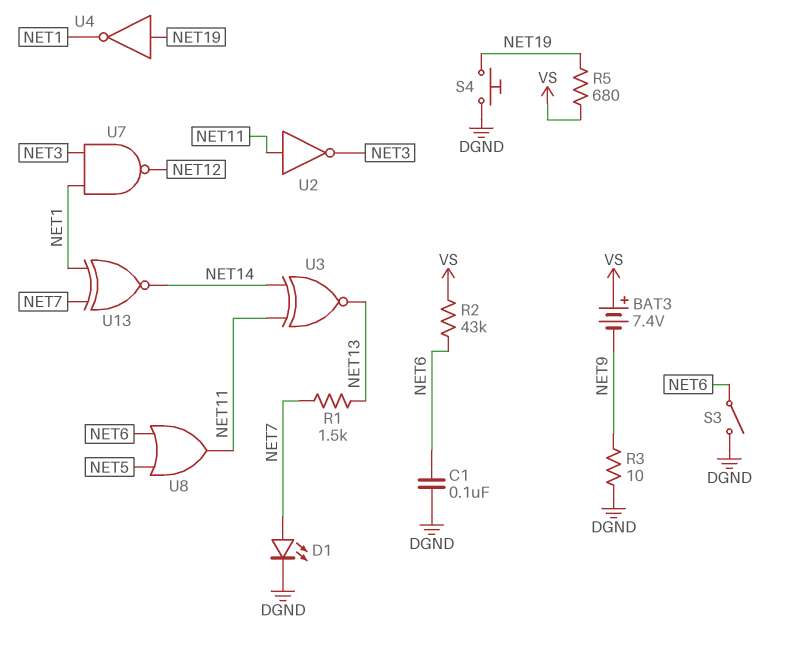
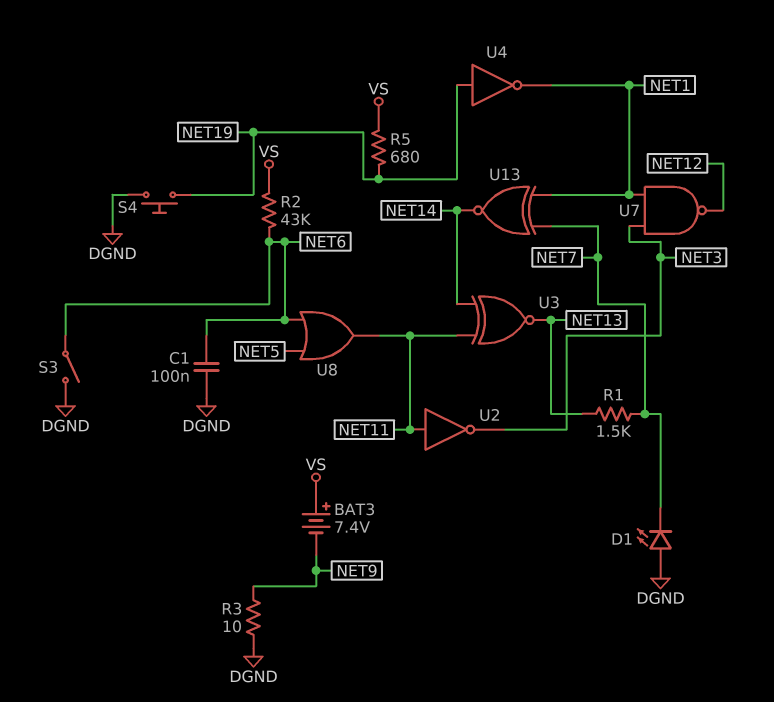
D1: LED (A NET7, K DGND) -> LED (A DGND, K NET7)

